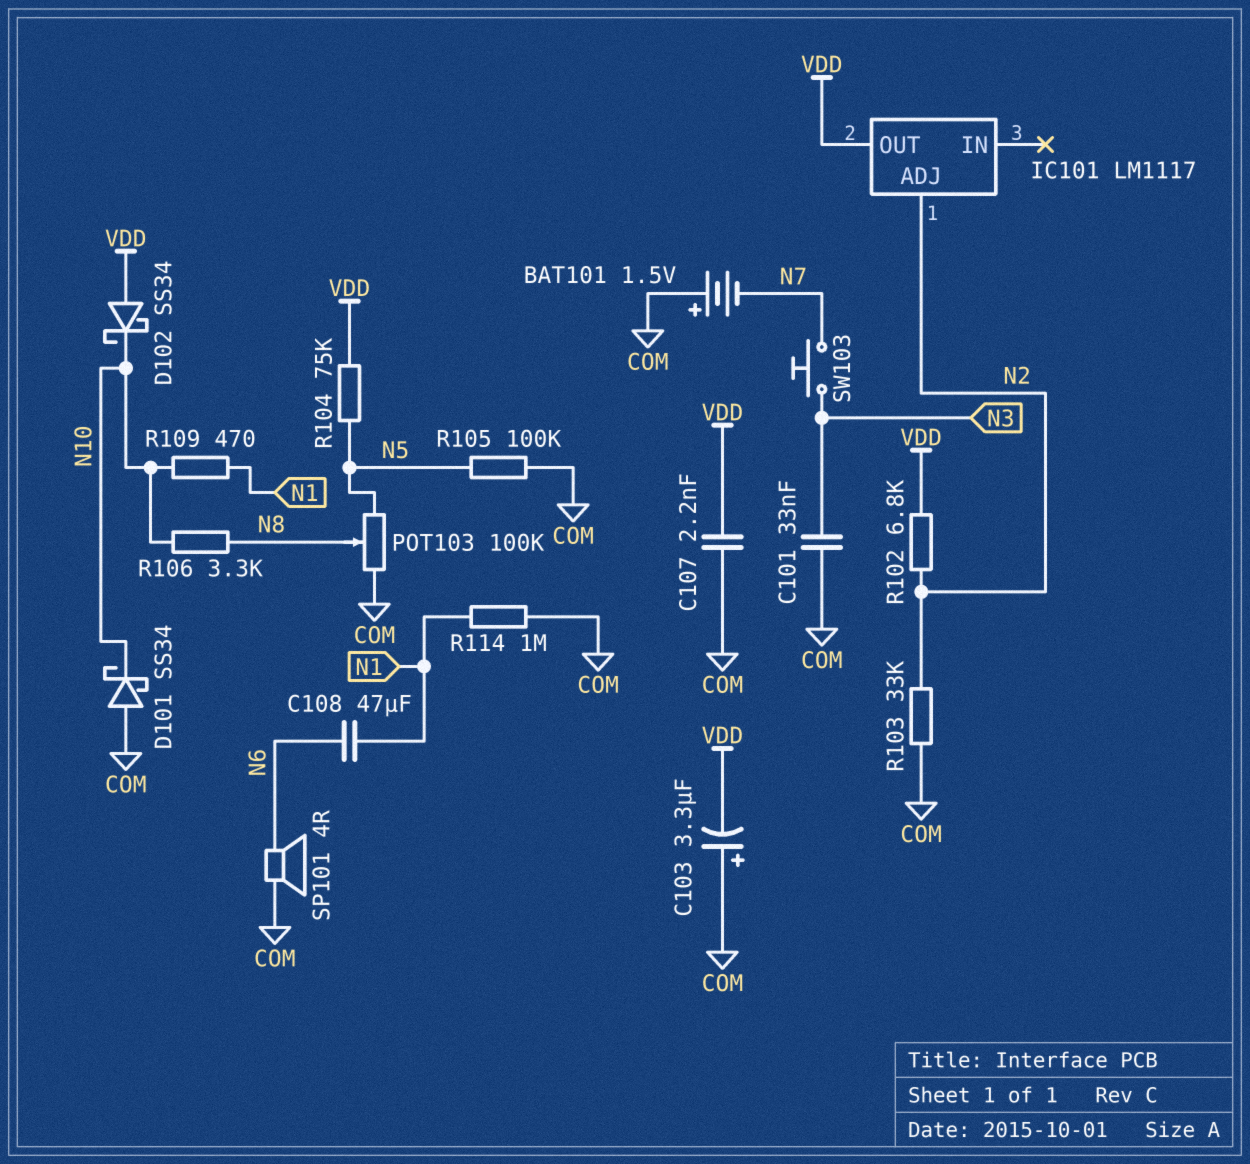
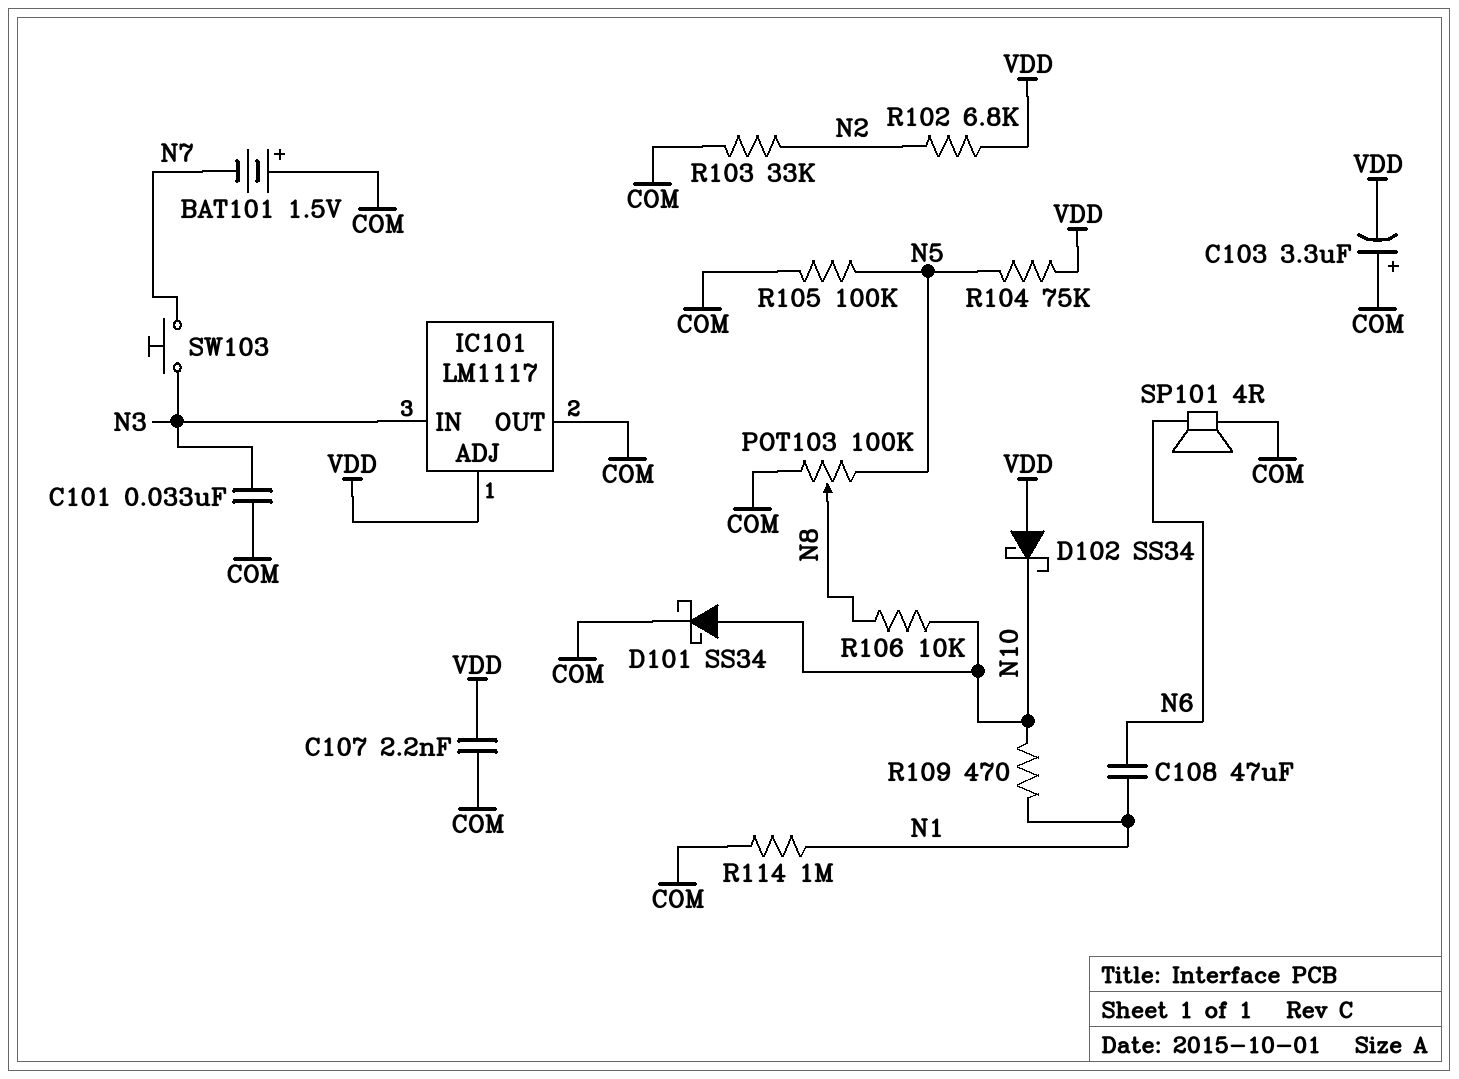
D101: schottky SS34 (A COM, K N10) -> schottky SS34 (A N10, K COM)
IC101 pin ADJ: N2 -> VDD
IC101 pin IN: none -> N3
IC101 pin OUT: VDD -> COM
R106: 3.3k (N8, N10) -> 10k (N8, N10)

